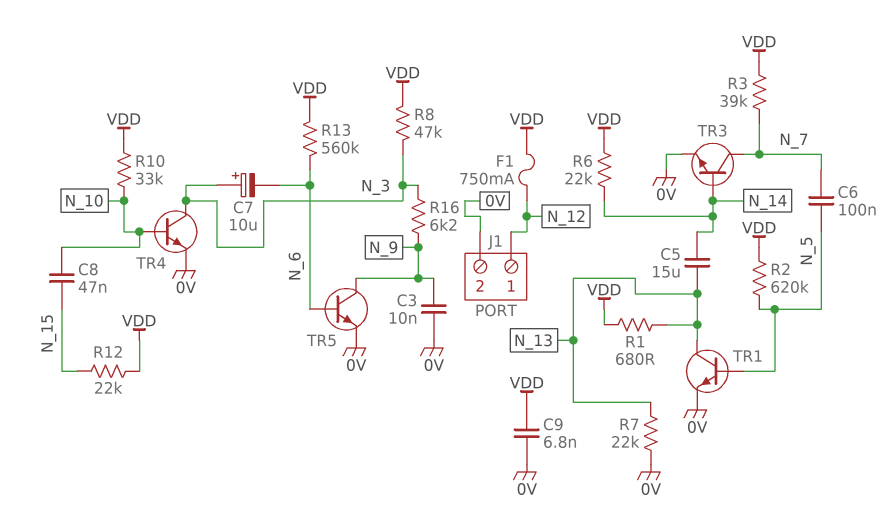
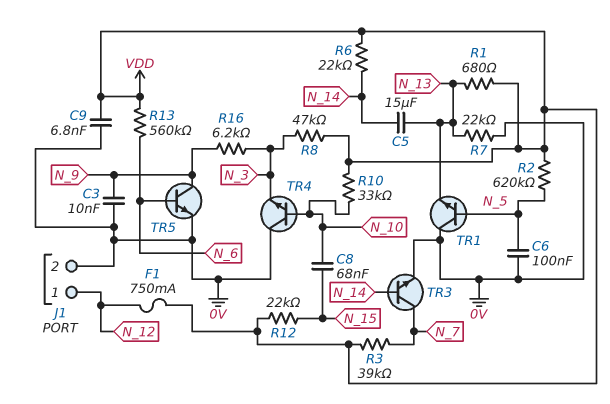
C6: 100nF (N_5, N_7) -> 100nF (0V, N_5)
C7: 10uF (plus N_3, minus N_6) -> none
C8: 47nF (N_10, N_15) -> 68nF (N_10, N_15)
TR1: NPN (B N_5, C N_13, E 0V) -> NPN (B N_5, C 0V, E N_13)
TR4: NPN (B N_10, C N_3, E 0V) -> NPN (B N_10, C 0V, E N_3)

